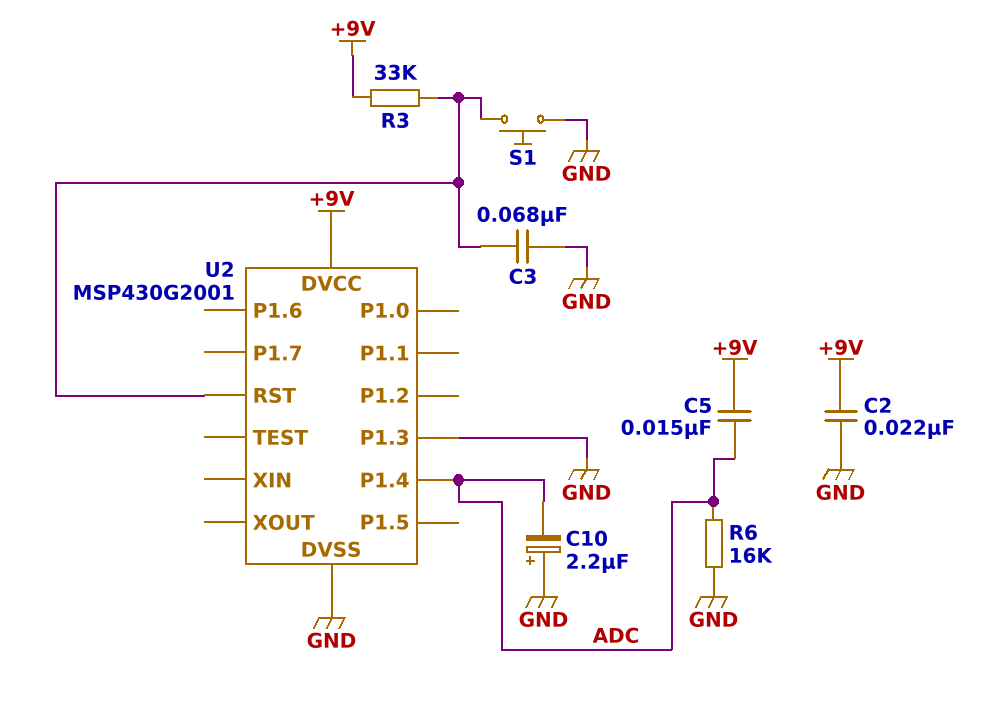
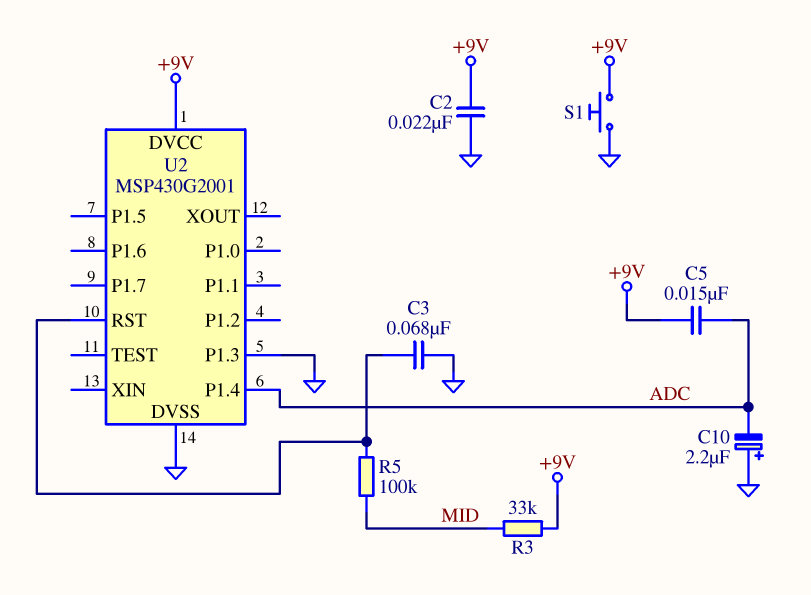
R3: 33k (+9V, U2/RST) -> 33k (+9V, MID)
R5: none -> 100k (MID, U2/RST)
R6: 16k (ADC, GND) -> none
S1: button (GND, U2/RST) -> button (+9V, GND)

